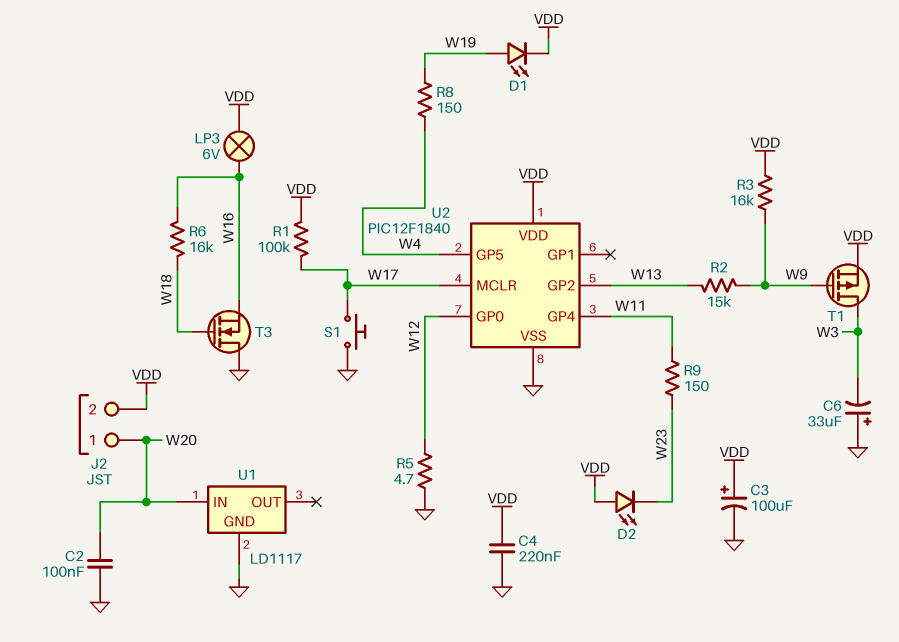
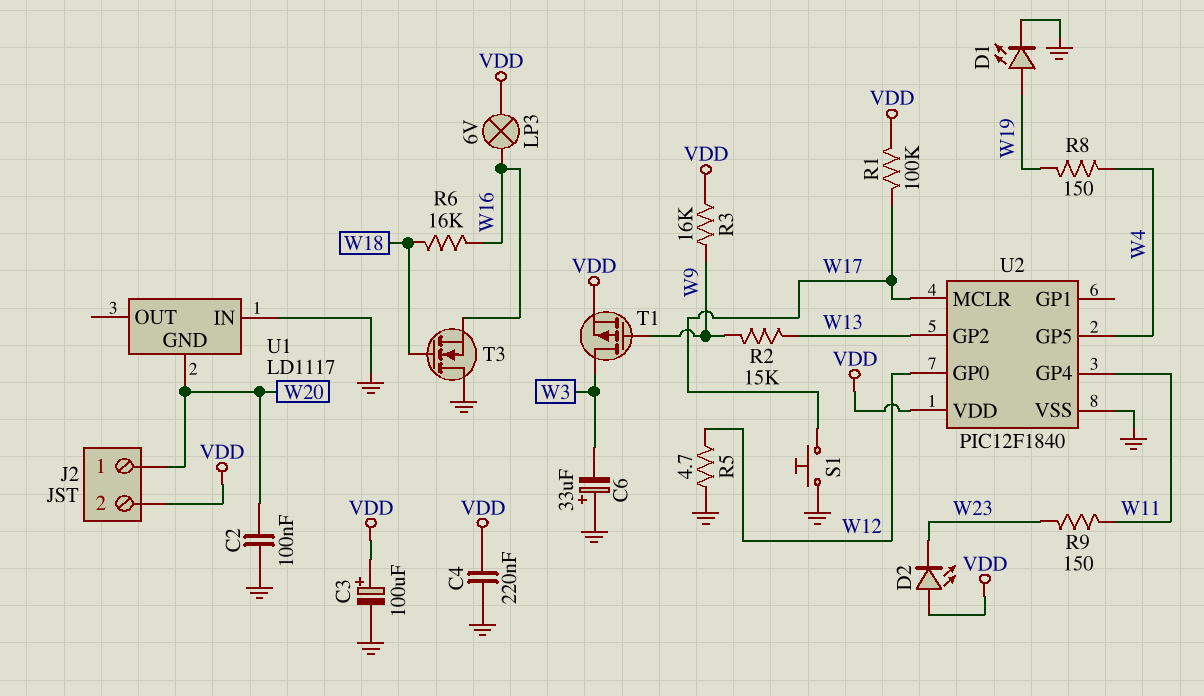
D1: LED (A W19, K VDD) -> LED (A W19, K GND)
U1 pin GND: GND -> W20
U1 pin IN: W20 -> GND

